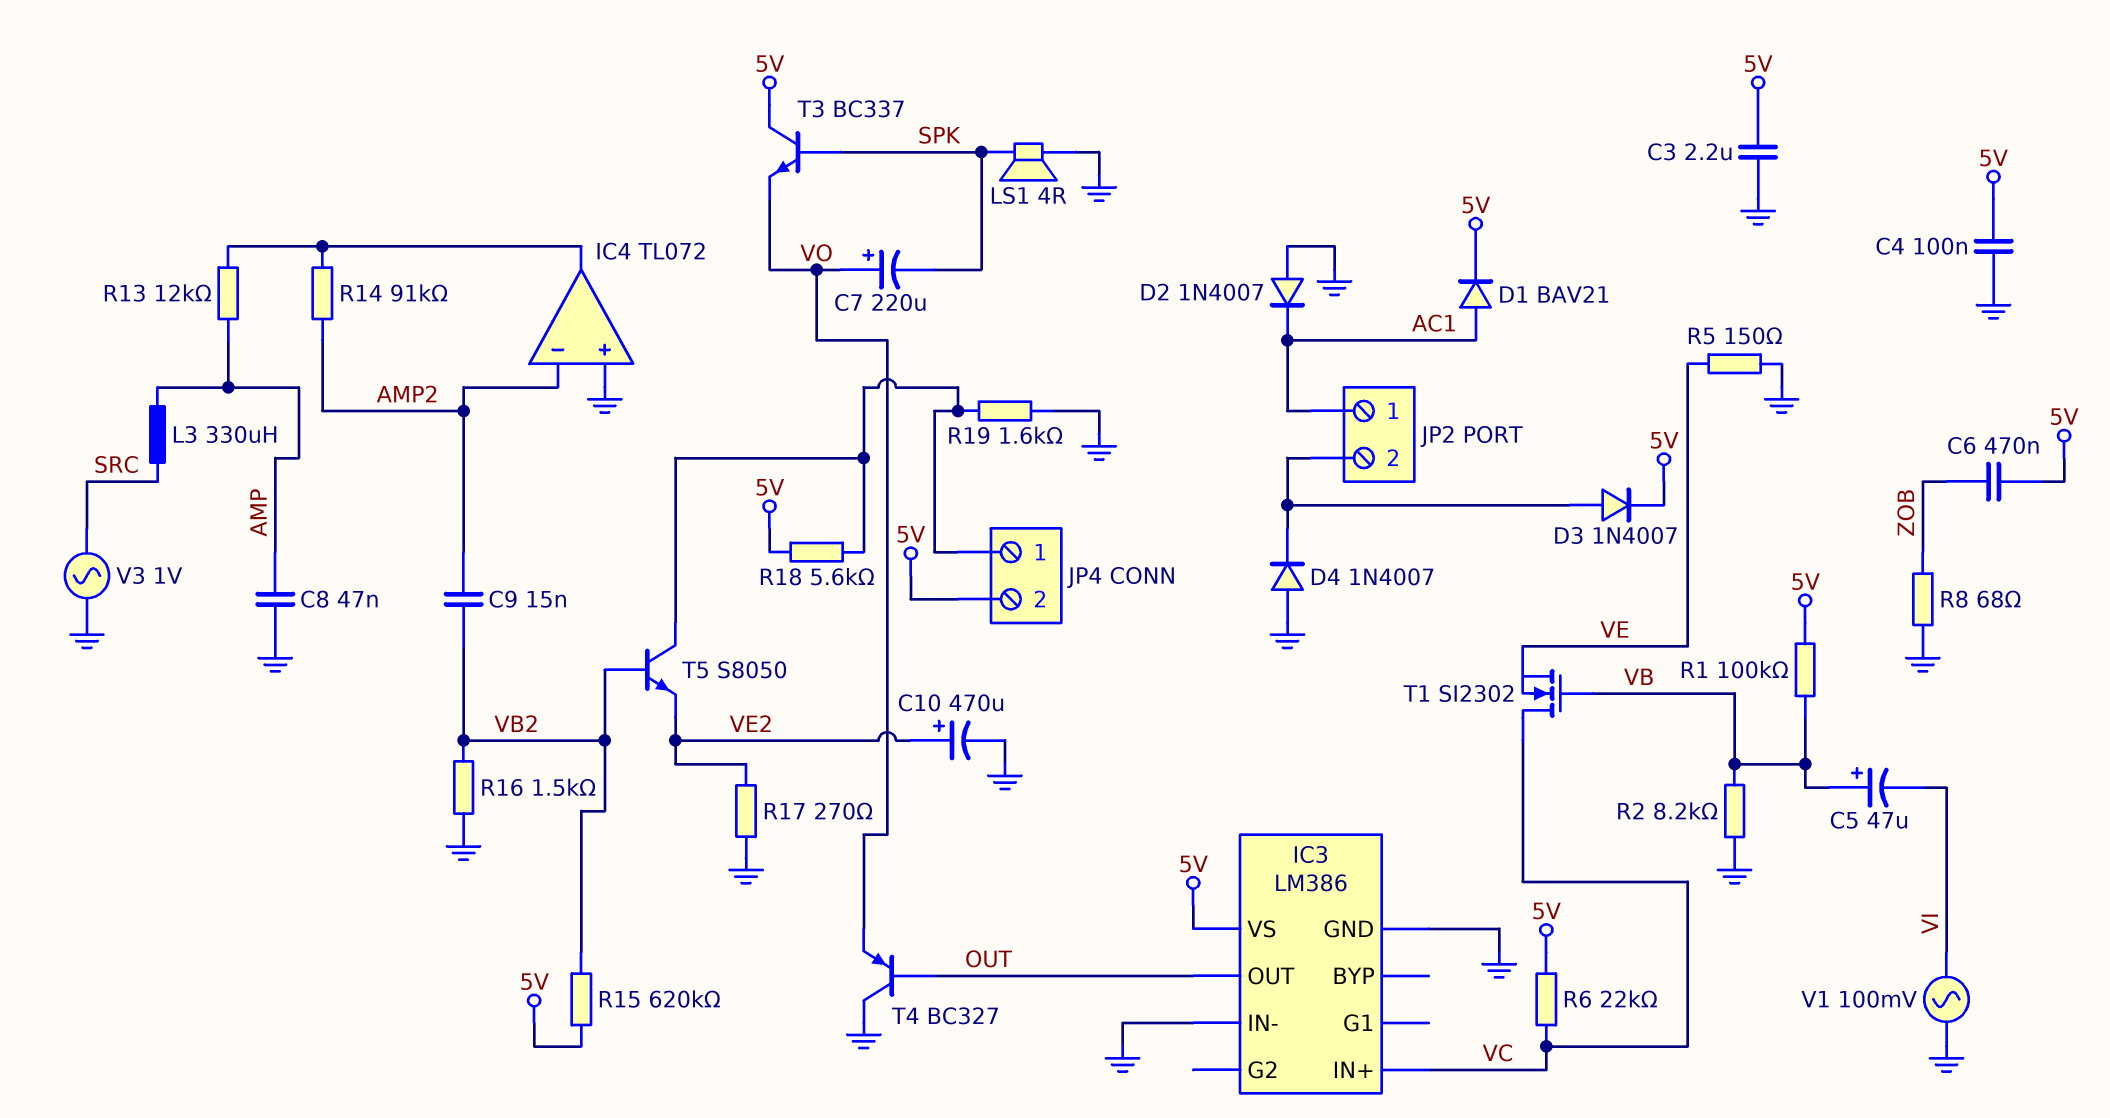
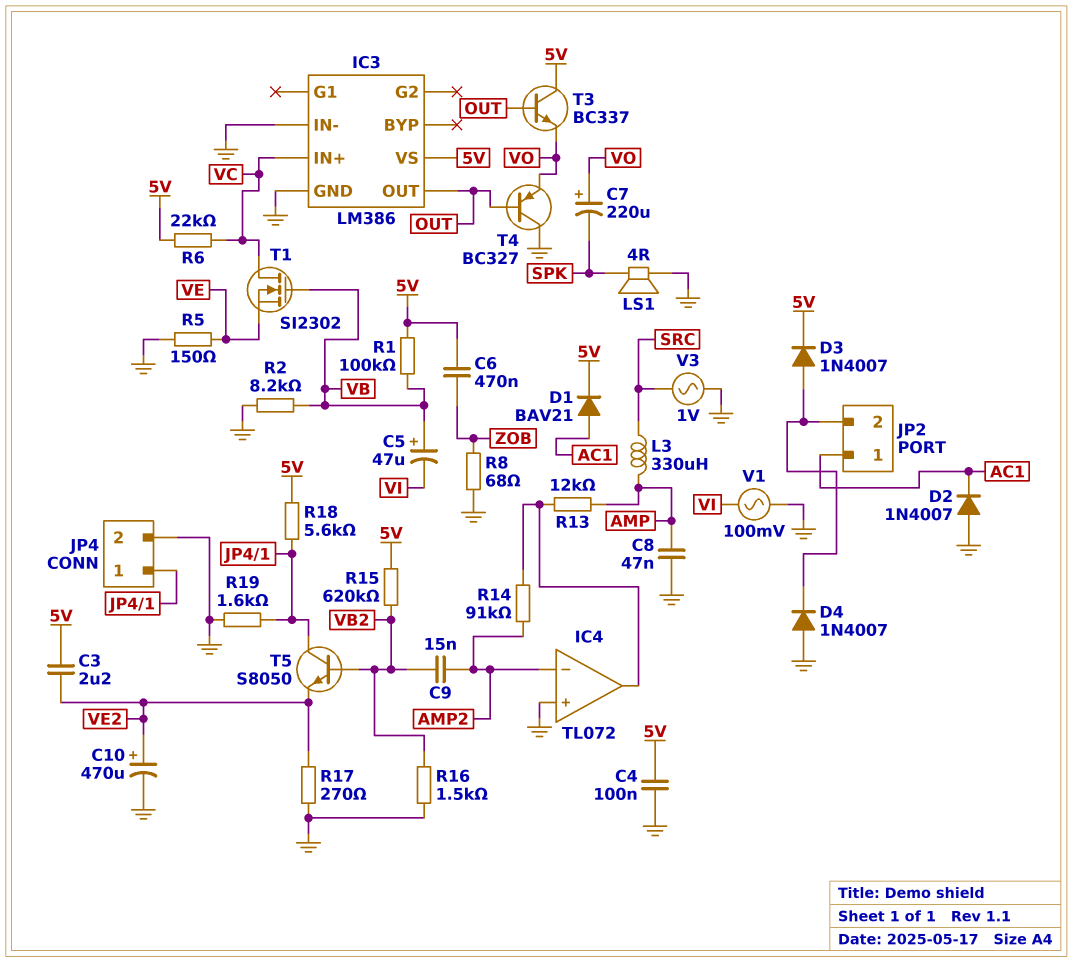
C3: 2.2uF (5V, GND) -> 2.2uF (5V, VE2)
JP4 pin 2: 5V -> GND
T3: NPN BC337 (B SPK, C 5V, E VO) -> NPN BC337 (B OUT, C 5V, E VO)

